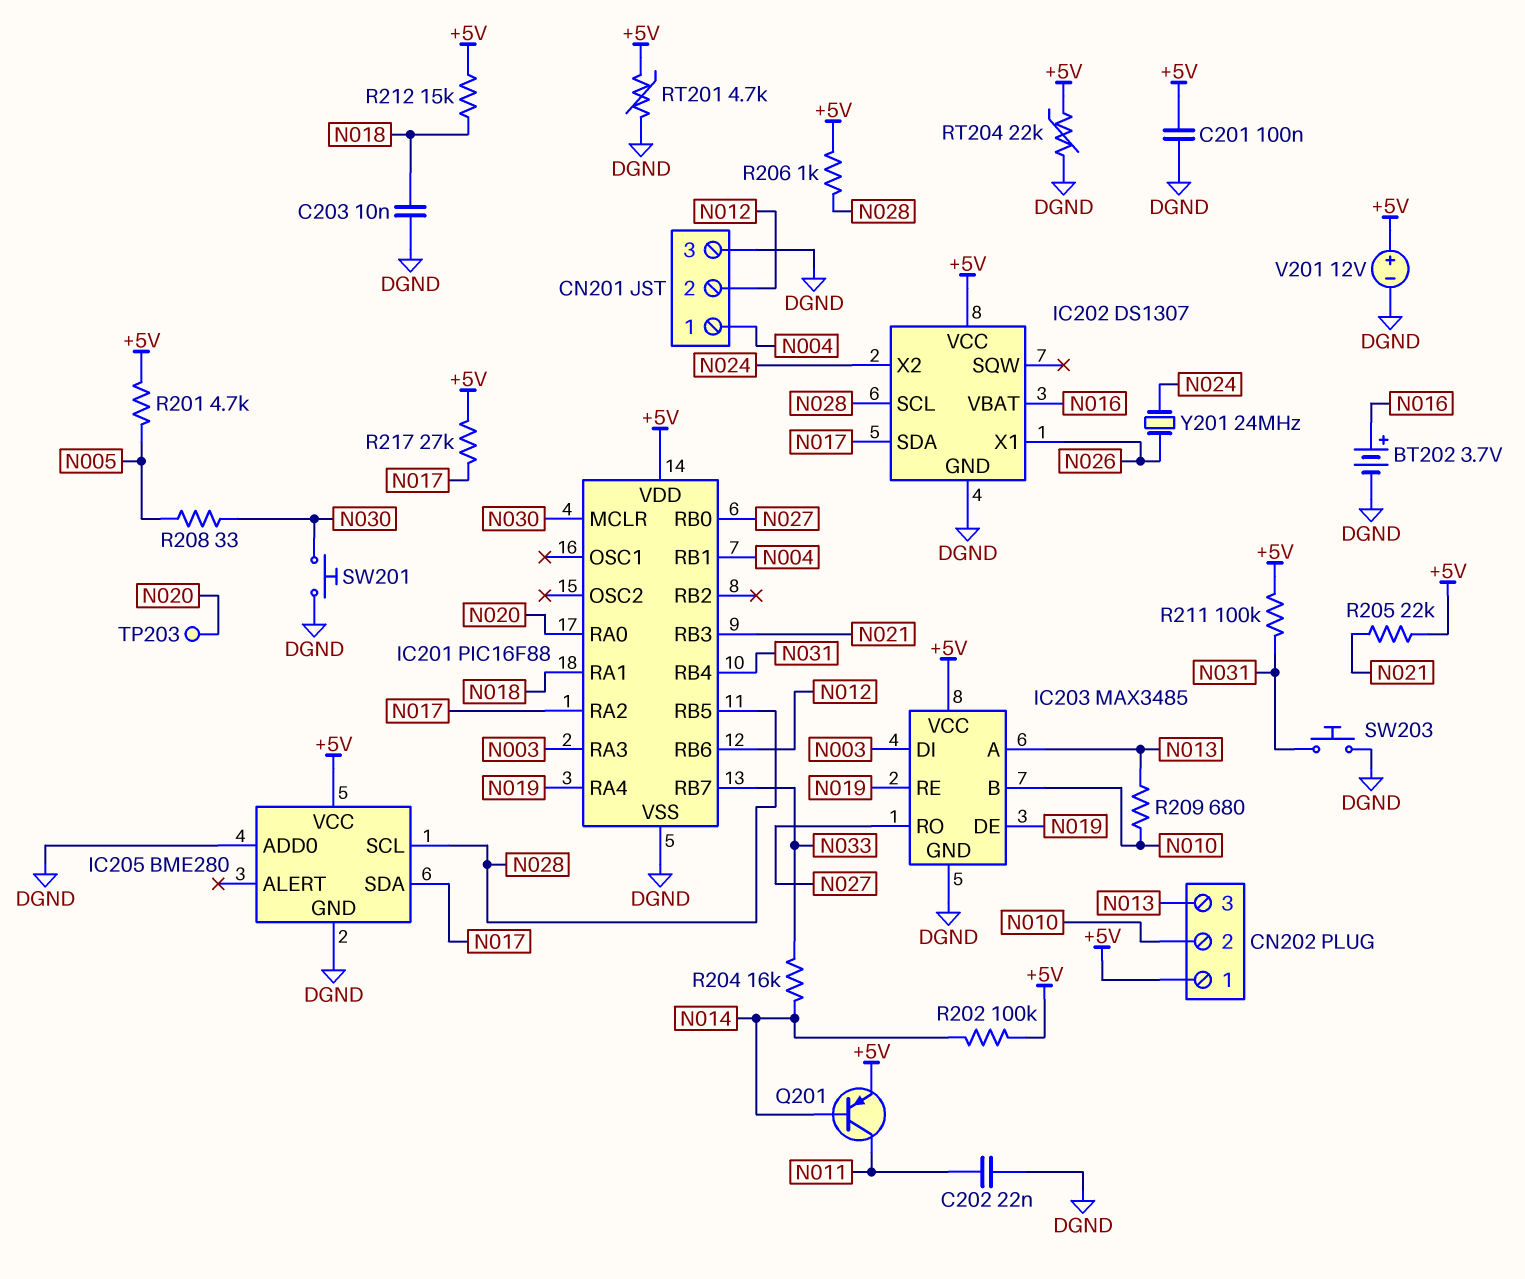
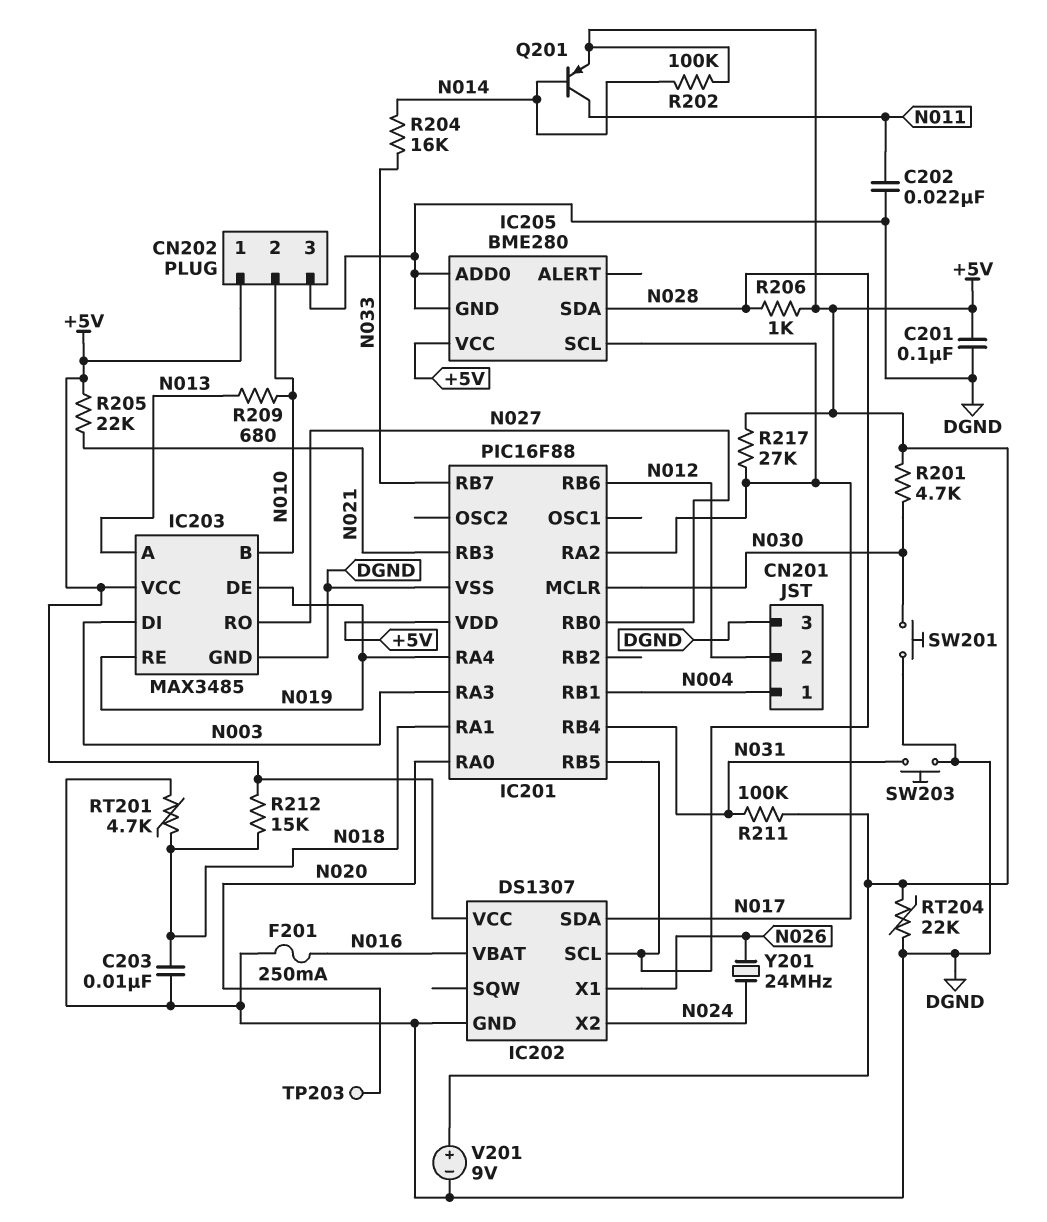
BT202: 3.7V (plus N016, minus DGND) -> none
CN202 pin 3: N013 -> DGND
F201: none -> 250mA (DGND, N016)
IC205 pin SCL: N028 -> N017
IC205 pin SDA: N017 -> N028
R201: 4.7k (+5V, N005) -> 4.7k (+5V, N030)
R208: 33 (N005, N030) -> none
RT201: 4.7k (+5V, DGND) -> 4.7k (DGND, N018)
V201: 12V (plus +5V, minus DGND) -> 9V (plus +5V, minus DGND)

